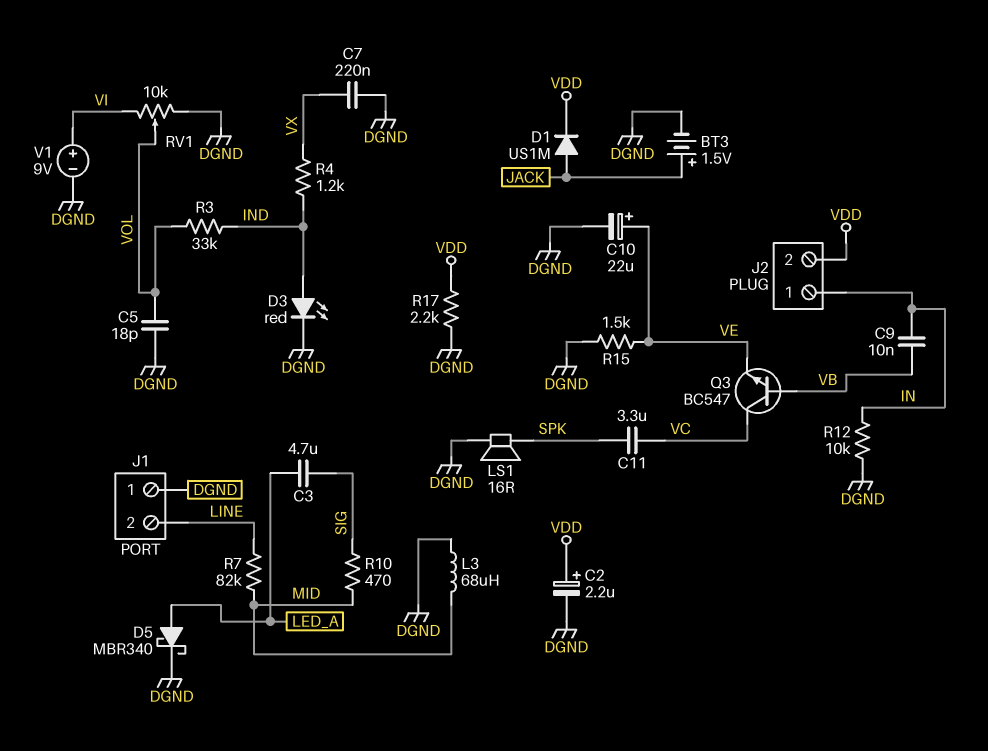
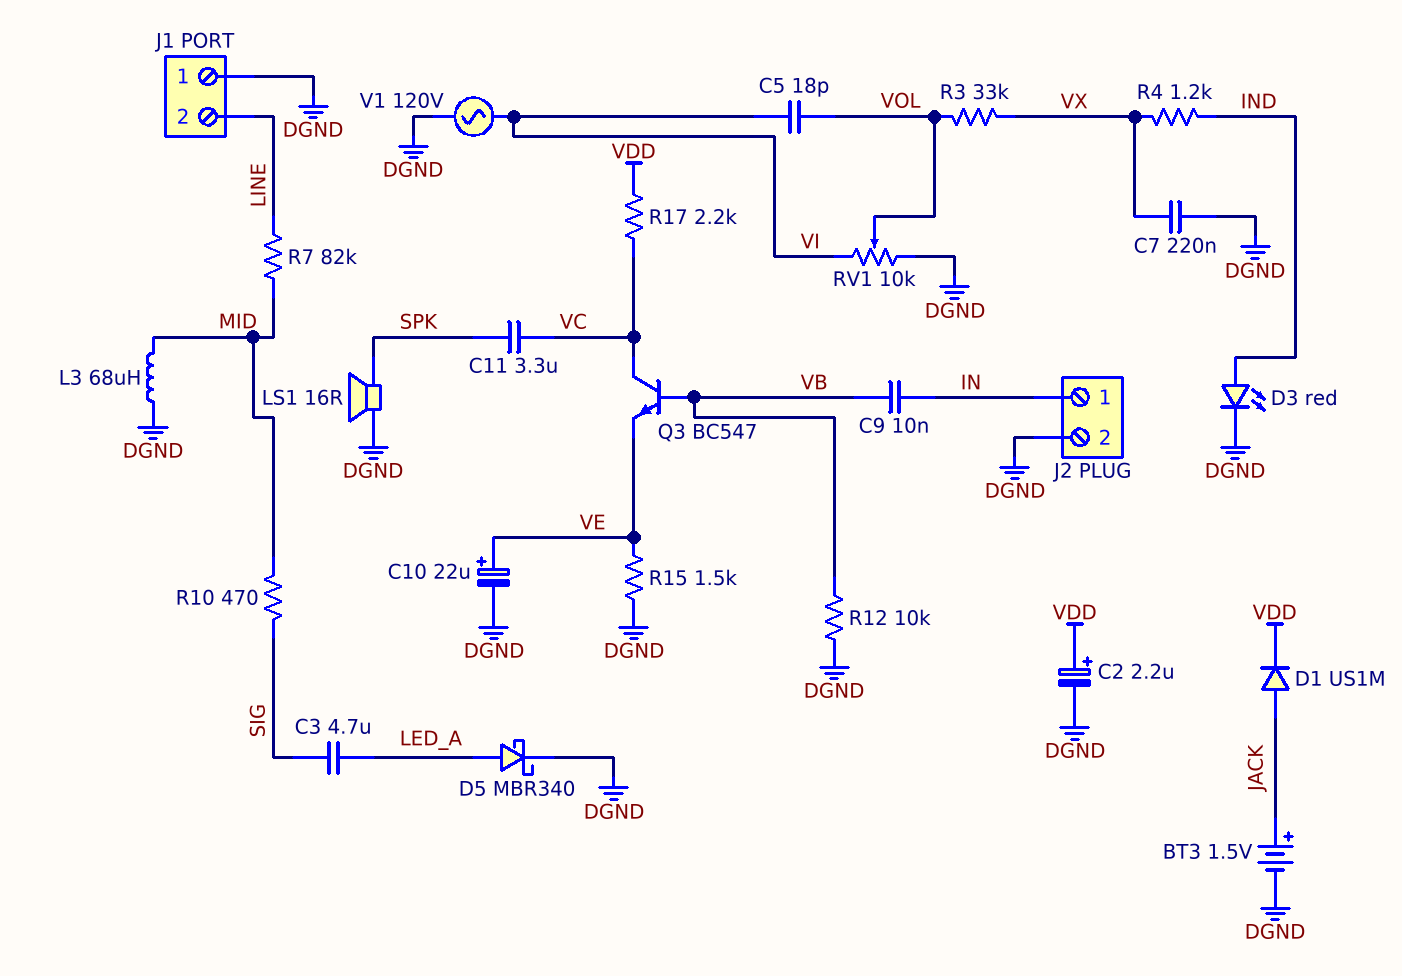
C5: 18pF (DGND, VOL) -> 18pF (VI, VOL)
J2 pin 2: VDD -> DGND
R3: 33k (IND, VOL) -> 33k (VOL, VX)
R12: 10k (DGND, IN) -> 10k (DGND, VB)
R17: 2.2k (DGND, VDD) -> 2.2k (VC, VDD)
V1: 9V (plus VI, minus DGND) -> AC 120V (DGND, VI)

